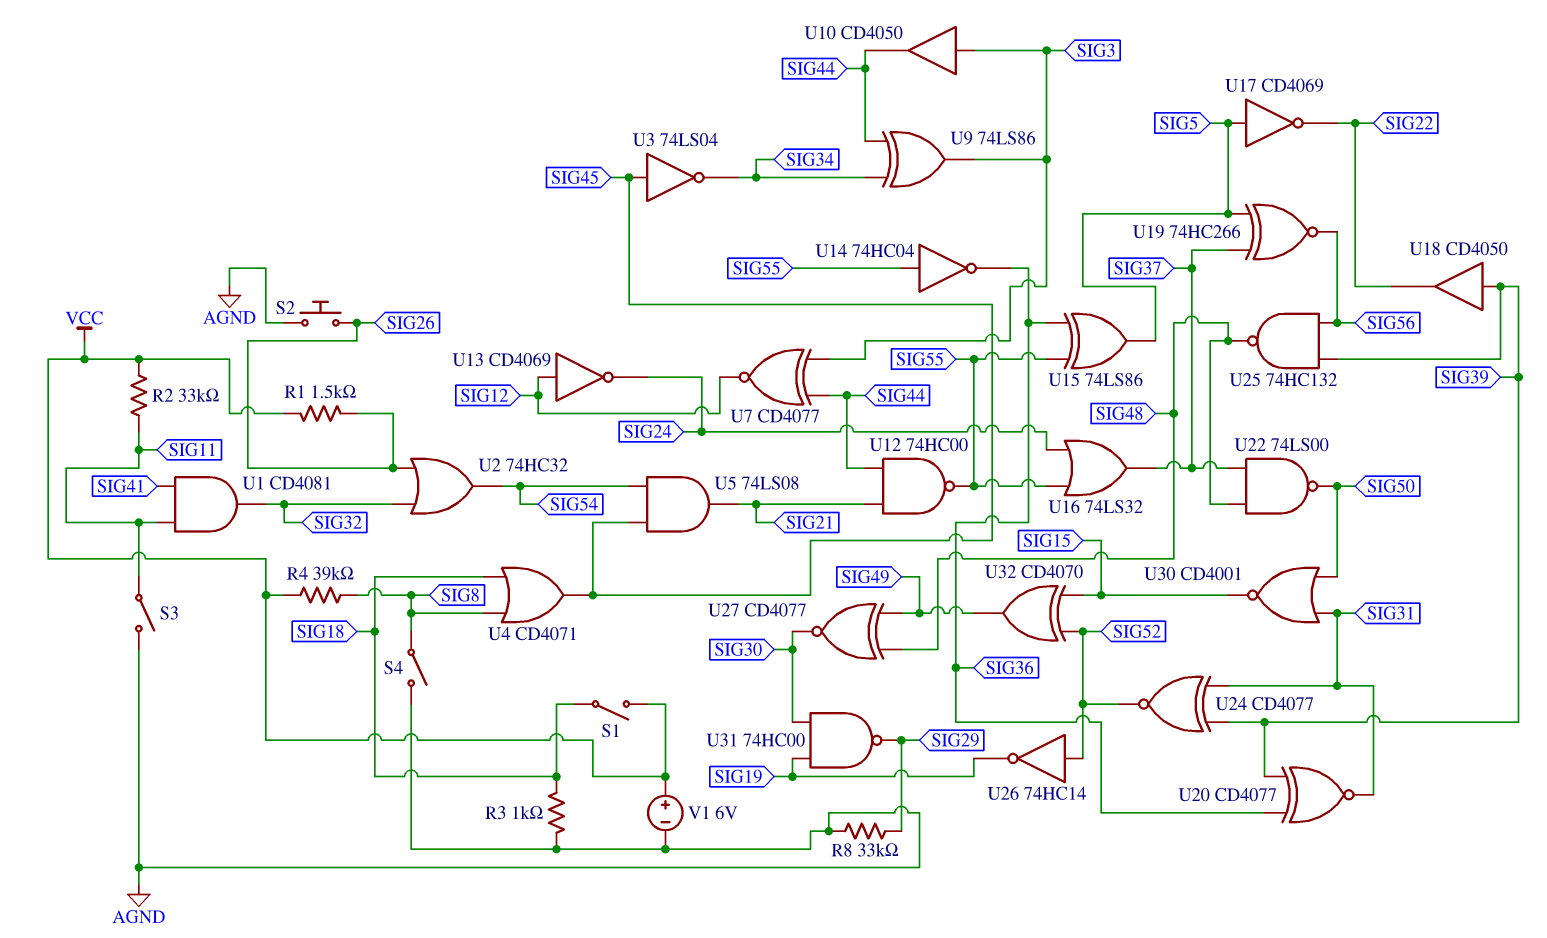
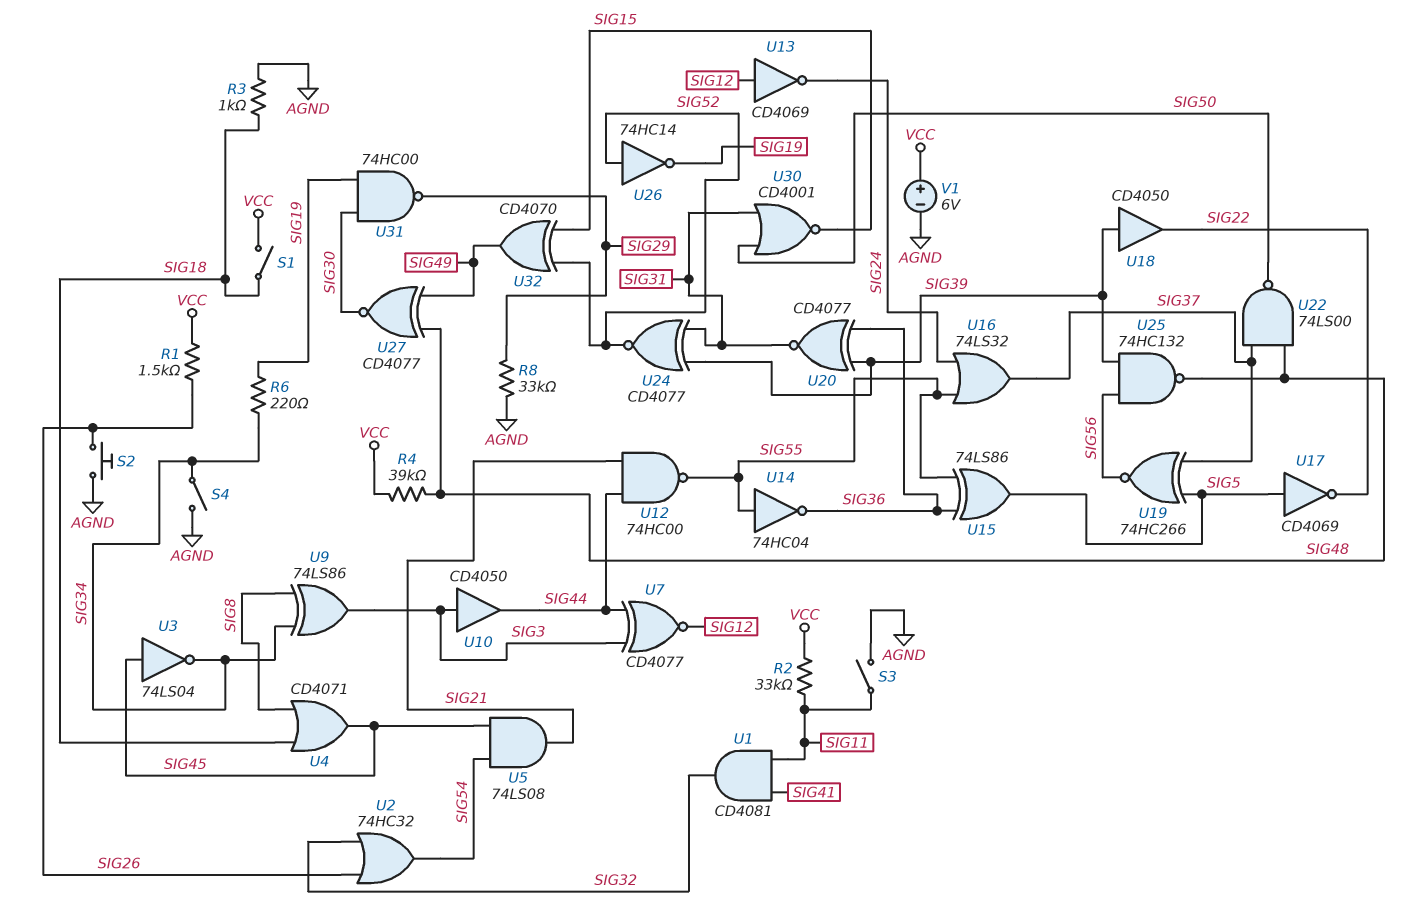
R4: 39k (SIG8, VCC) -> 39k (SIG48, VCC)
R6: none -> 220 (SIG19, SIG34)
S4: switch (AGND, SIG8) -> switch (AGND, SIG34)
U9: XOR 74LS86 (in SIG34, in SIG44, out SIG3) -> XOR 74LS86 (in SIG8, in SIG34, out SIG3)

